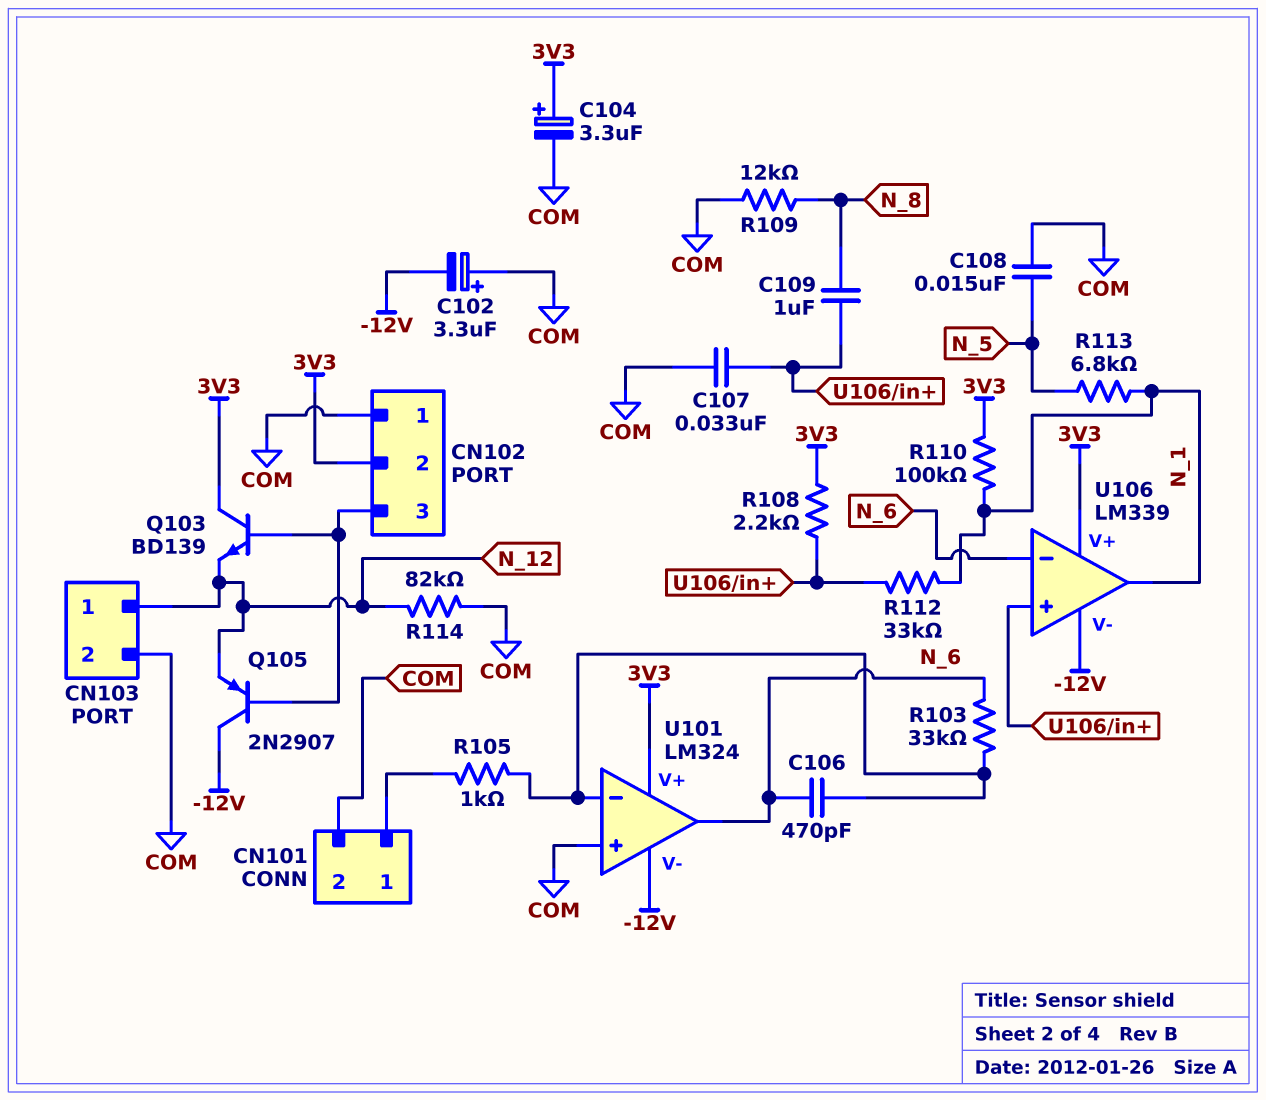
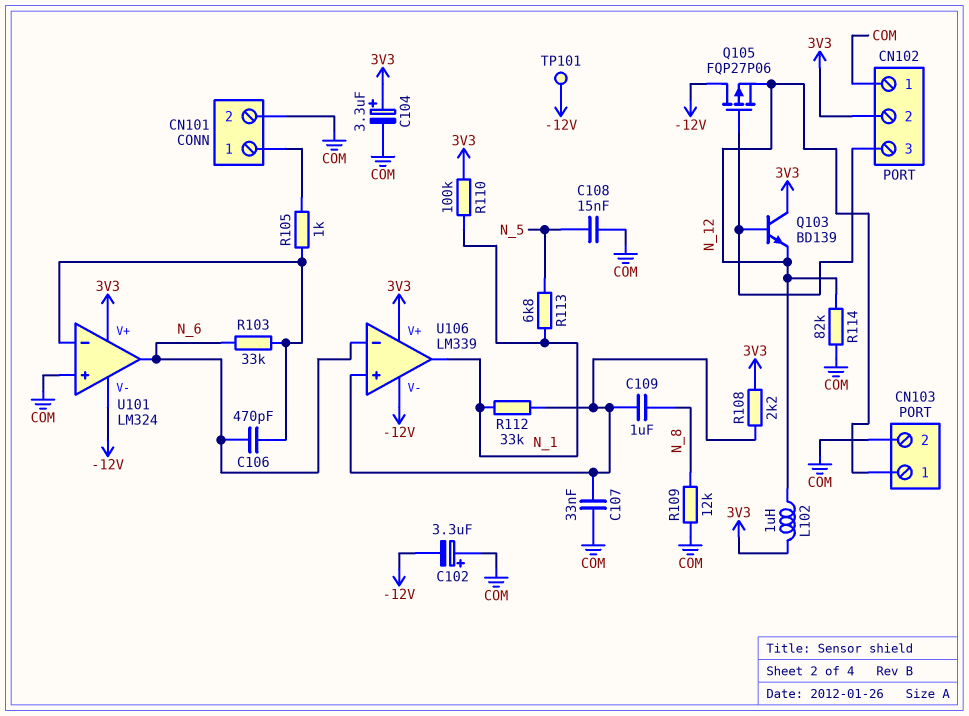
L102: none -> 1uH (3V3, N_12)
Q105: PNP 2N2907 (B CN102/3, C -12V, E N_12) -> PMOS FQP27P06 (G CN102/3, D -12V, S N_12)
TP101: none -> test point (-12V)

